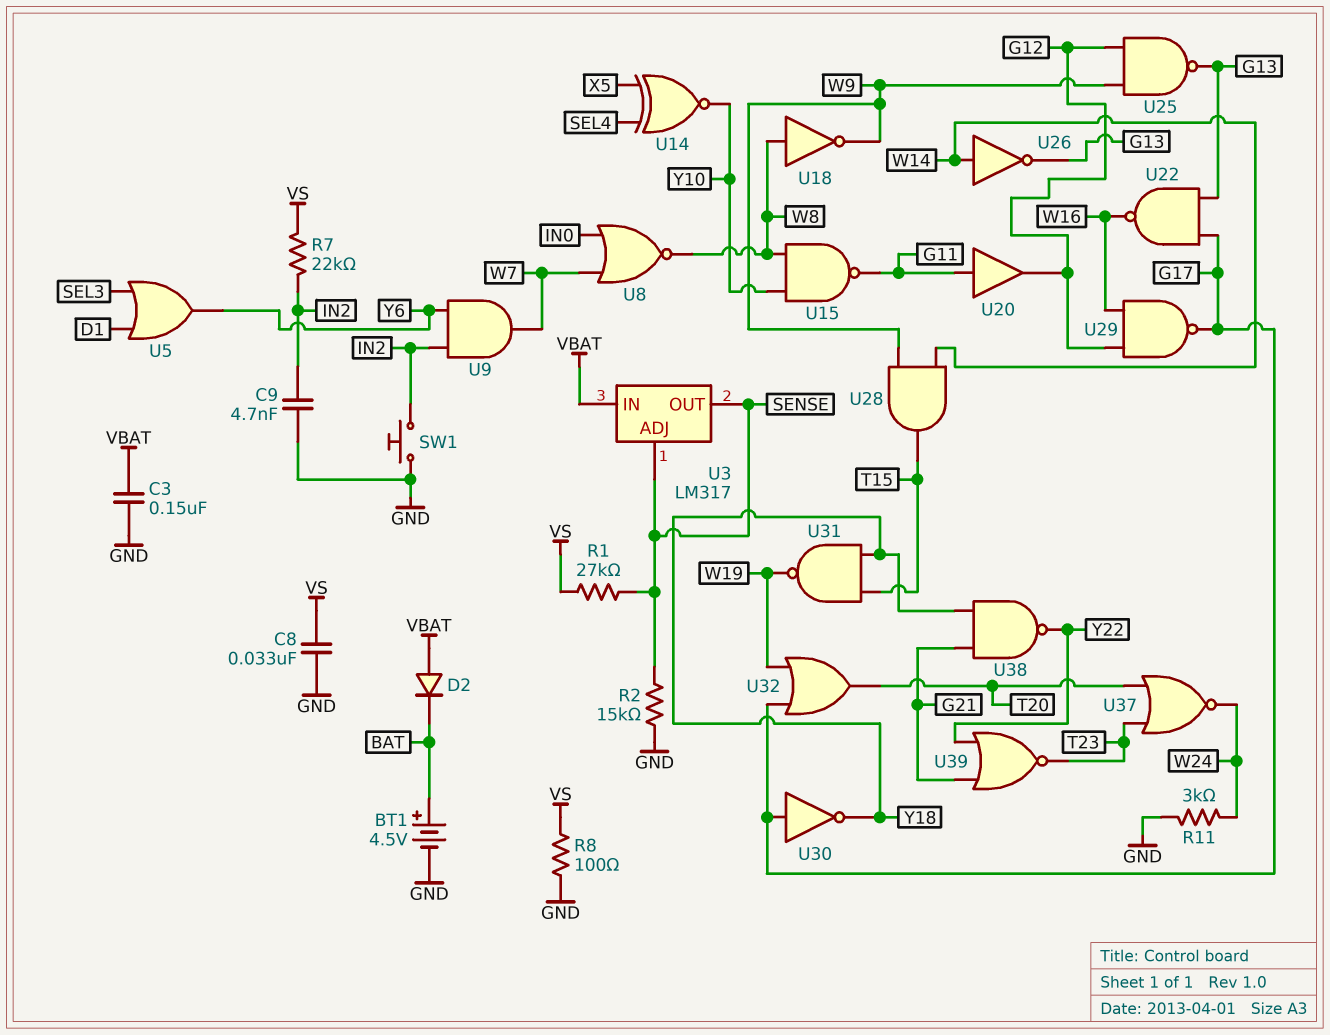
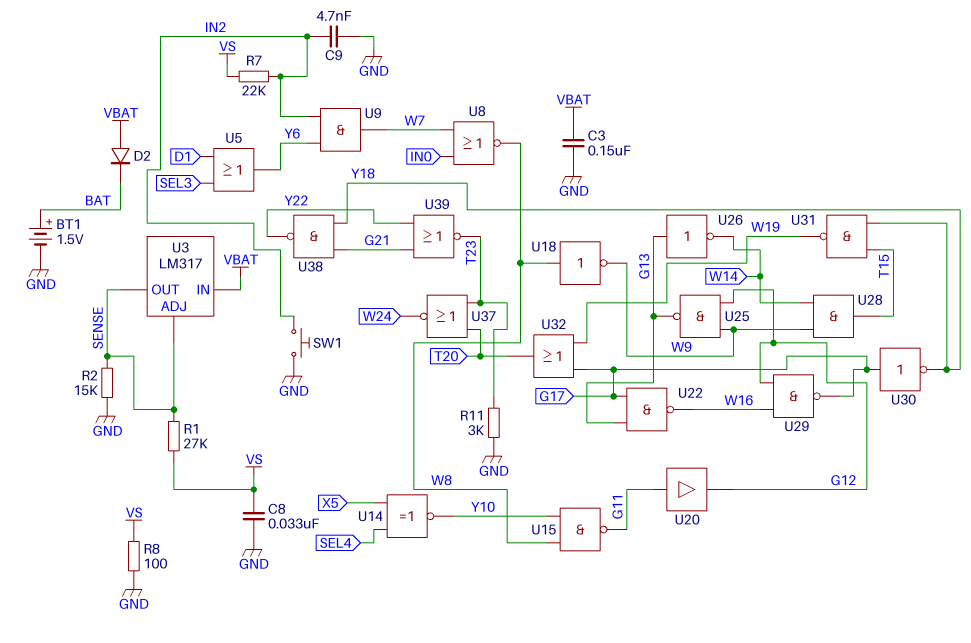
BT1: 4.5V (plus BAT, minus GND) -> 1.5V (plus BAT, minus GND)
R11: 3k (GND, W24) -> 3k (GND, T23)
U26: NOT (in W14, out G13) -> NOT (in G13, out W14)

